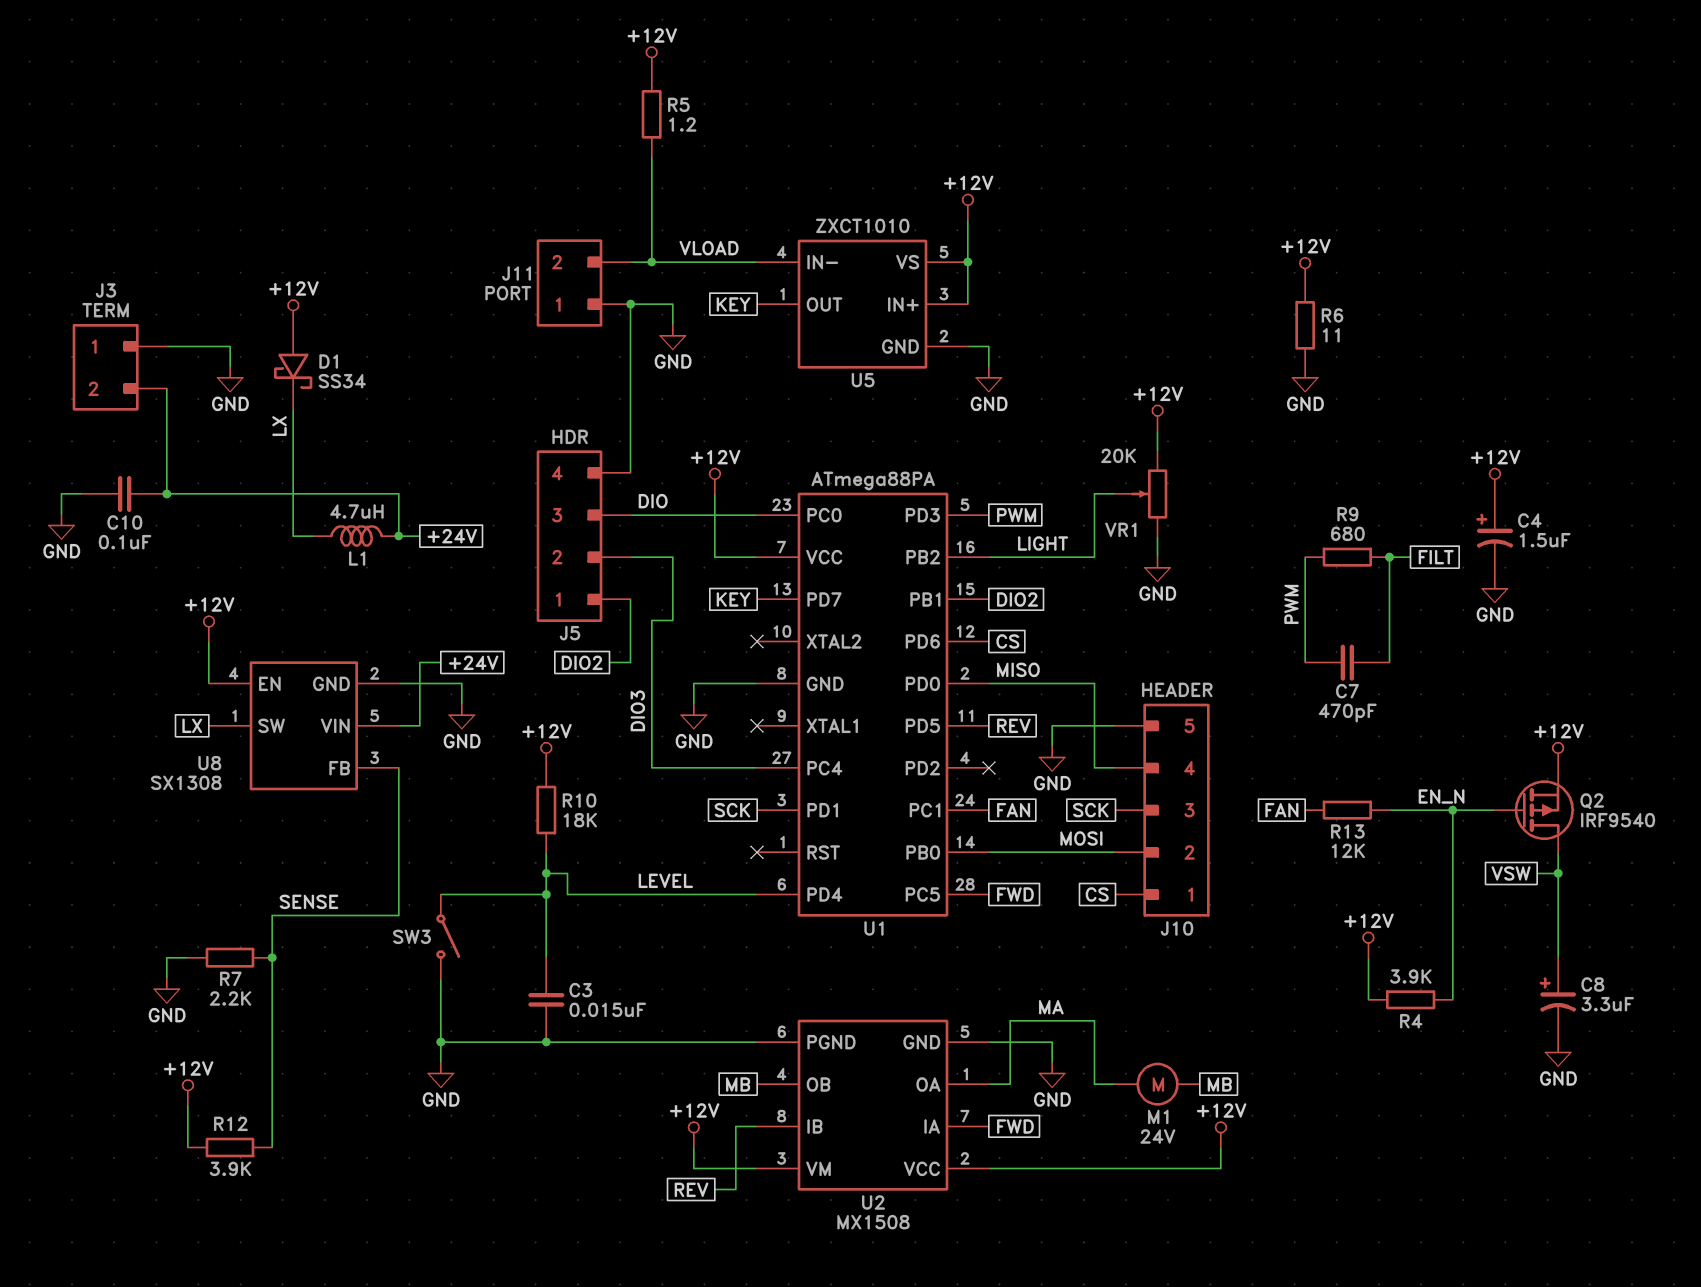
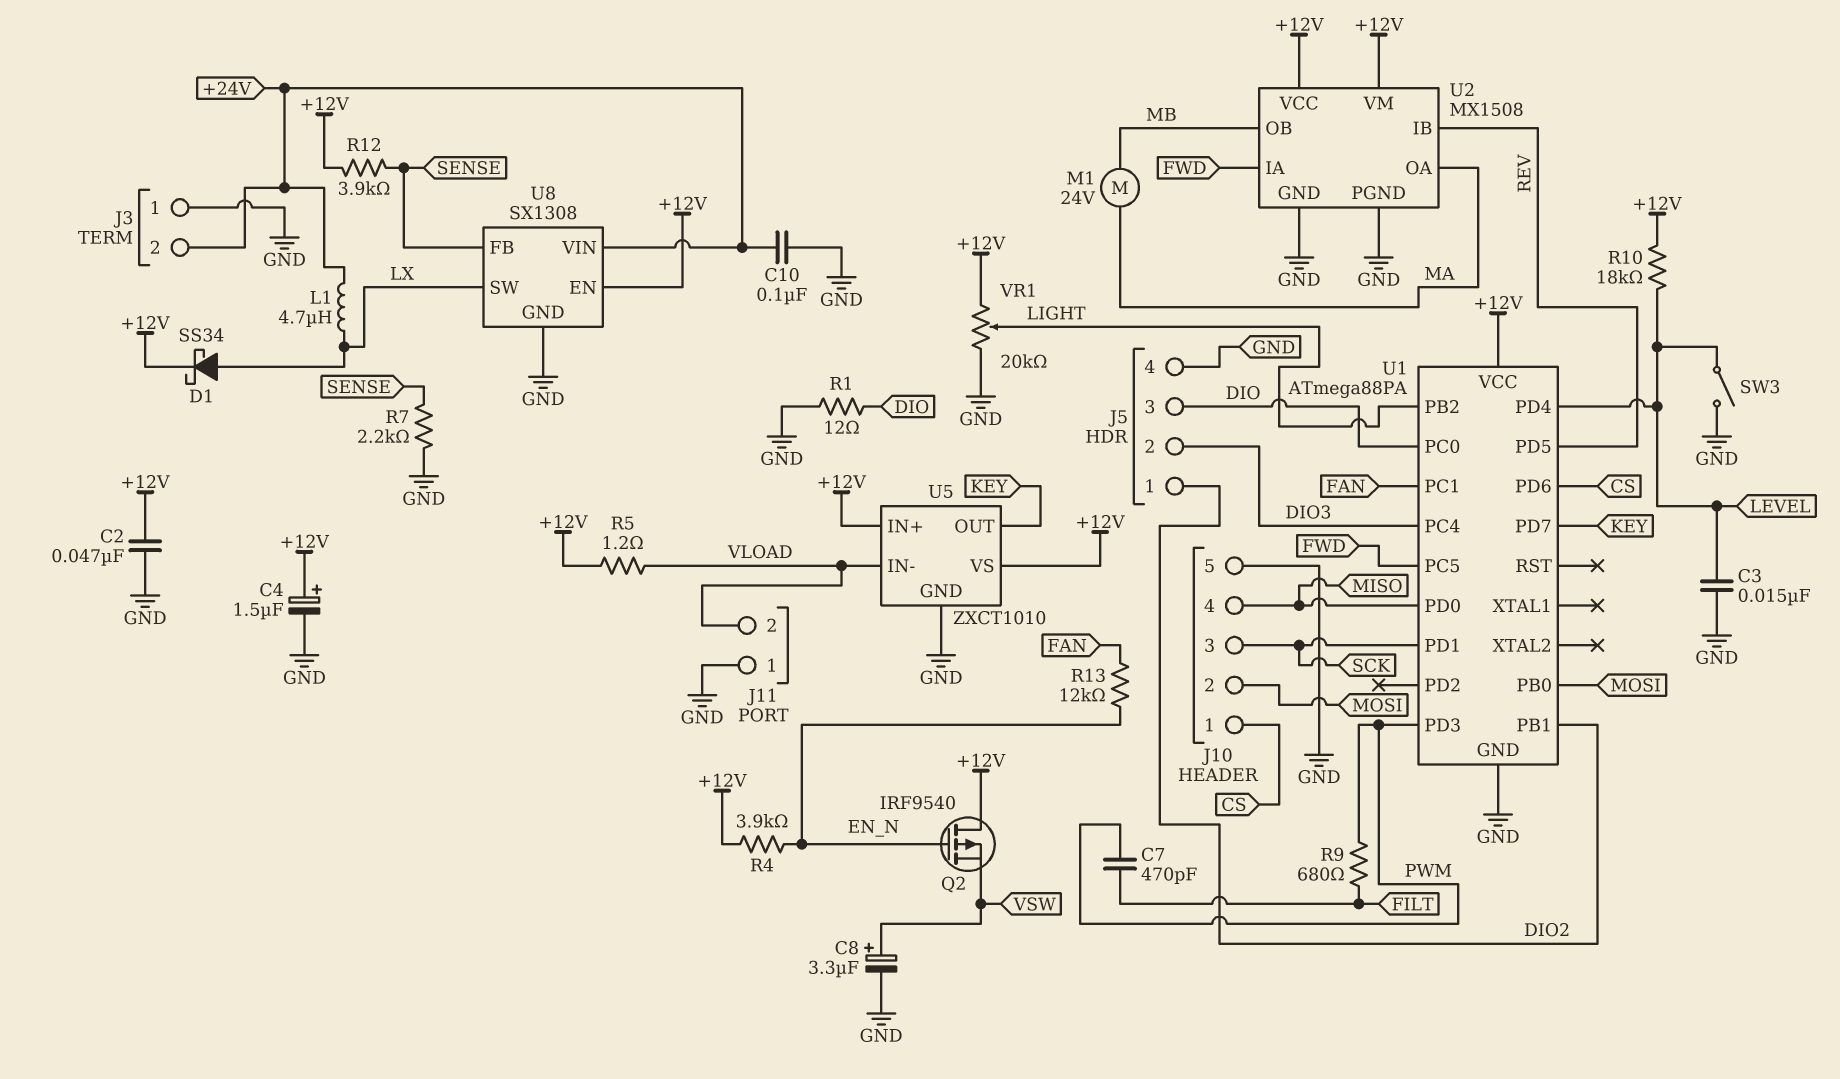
C2: none -> 47nF (+12V, GND)
D1: schottky SS34 (A +12V, K LX) -> schottky SS34 (A LX, K +12V)
Q2: PMOS IRF9540 (G EN_N, D VSW, S +12V) -> PMOS IRF9540 (G EN_N, D +12V, S VSW)
R1: none -> 12 (DIO, GND)
R6: 11 (+12V, GND) -> none

